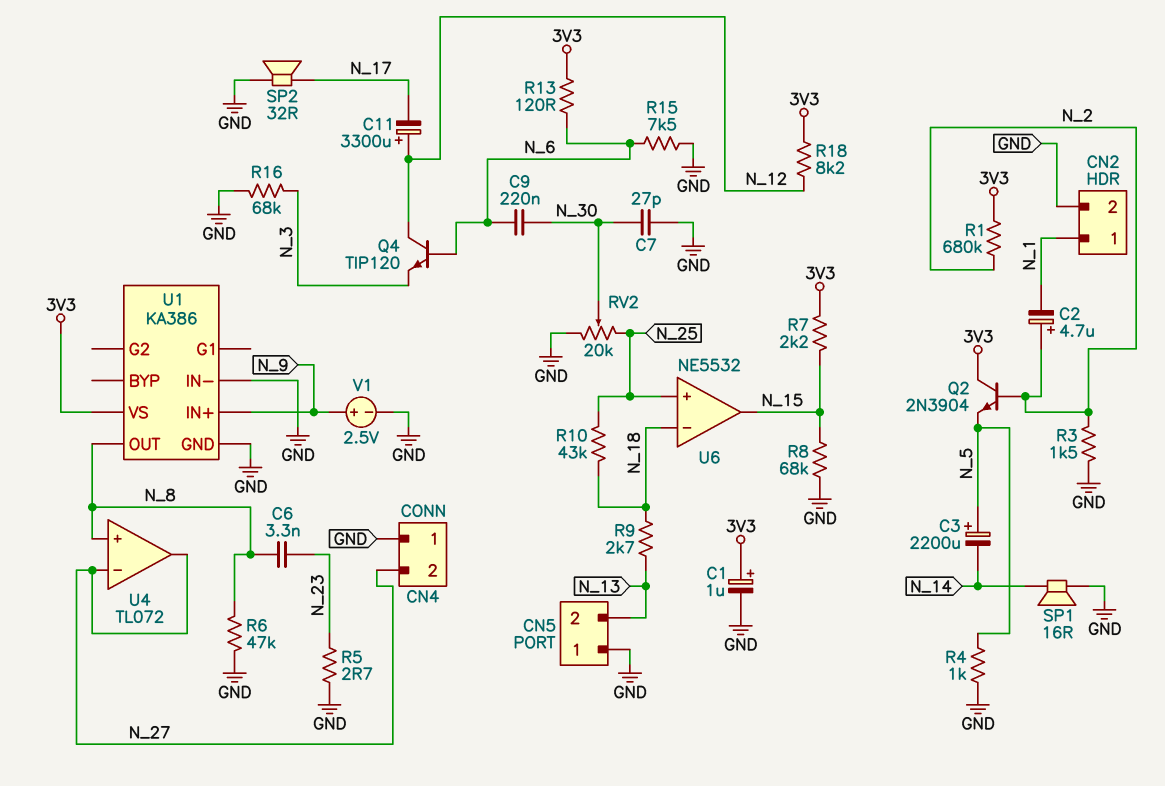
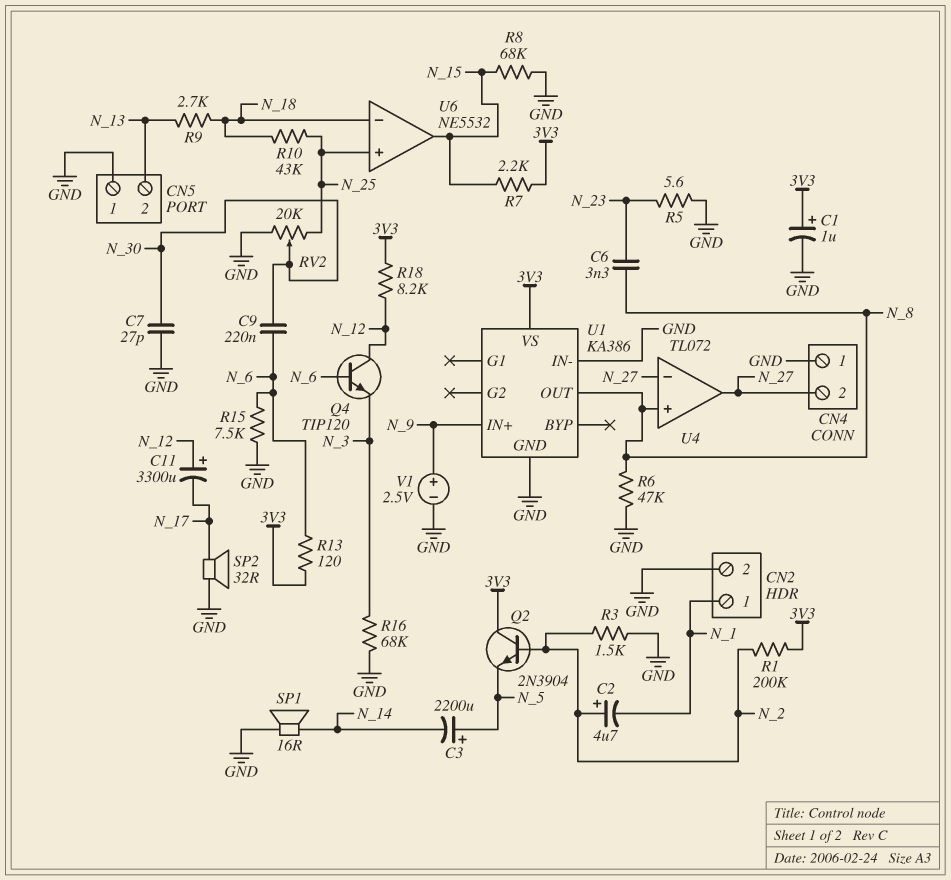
R1: 680k (3V3, N_2) -> 200k (3V3, N_2)
R4: 1k (GND, N_5) -> none
R5: 2.7 (GND, N_23) -> 5.6 (GND, N_23)

